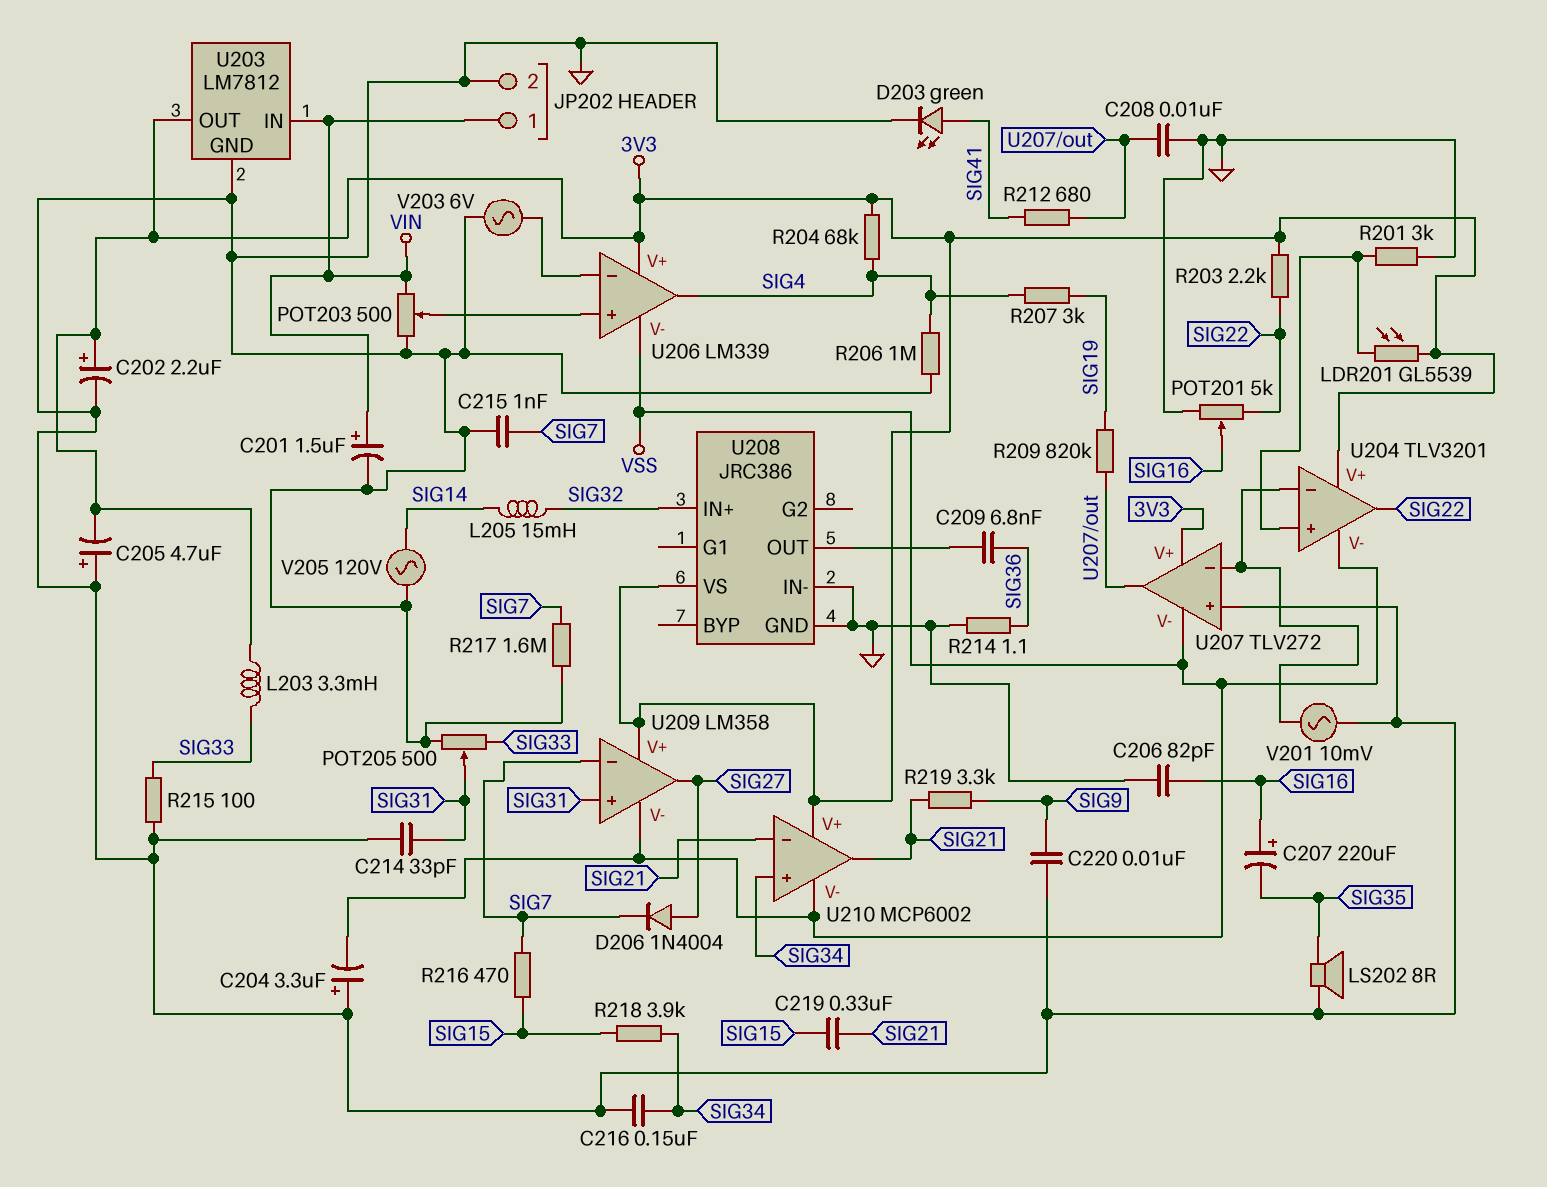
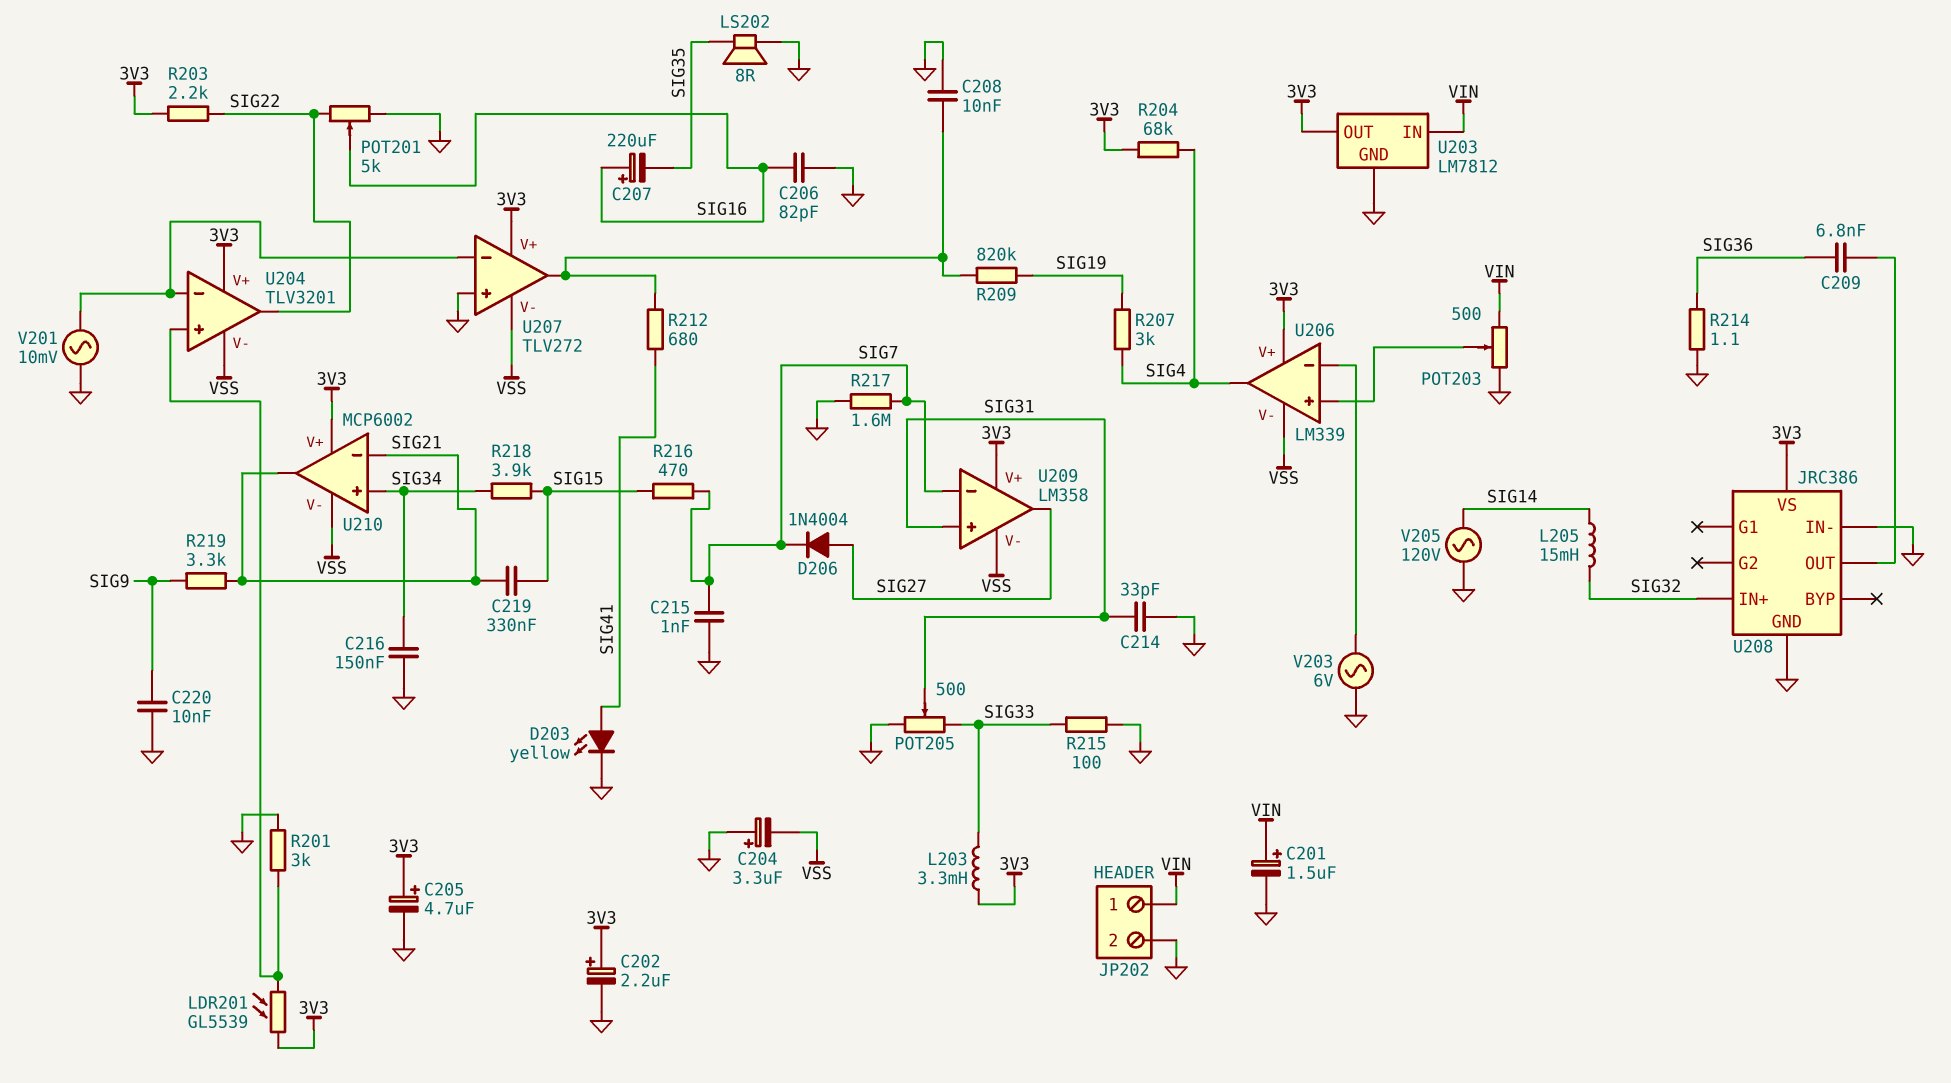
C205: 4.7uF (plus GND, minus 3V3) -> 4.7uF (plus 3V3, minus GND)
D203: LED green (A SIG41, K GND) -> LED yellow (A SIG41, K GND)
R206: 1M (GND, SIG4) -> none

